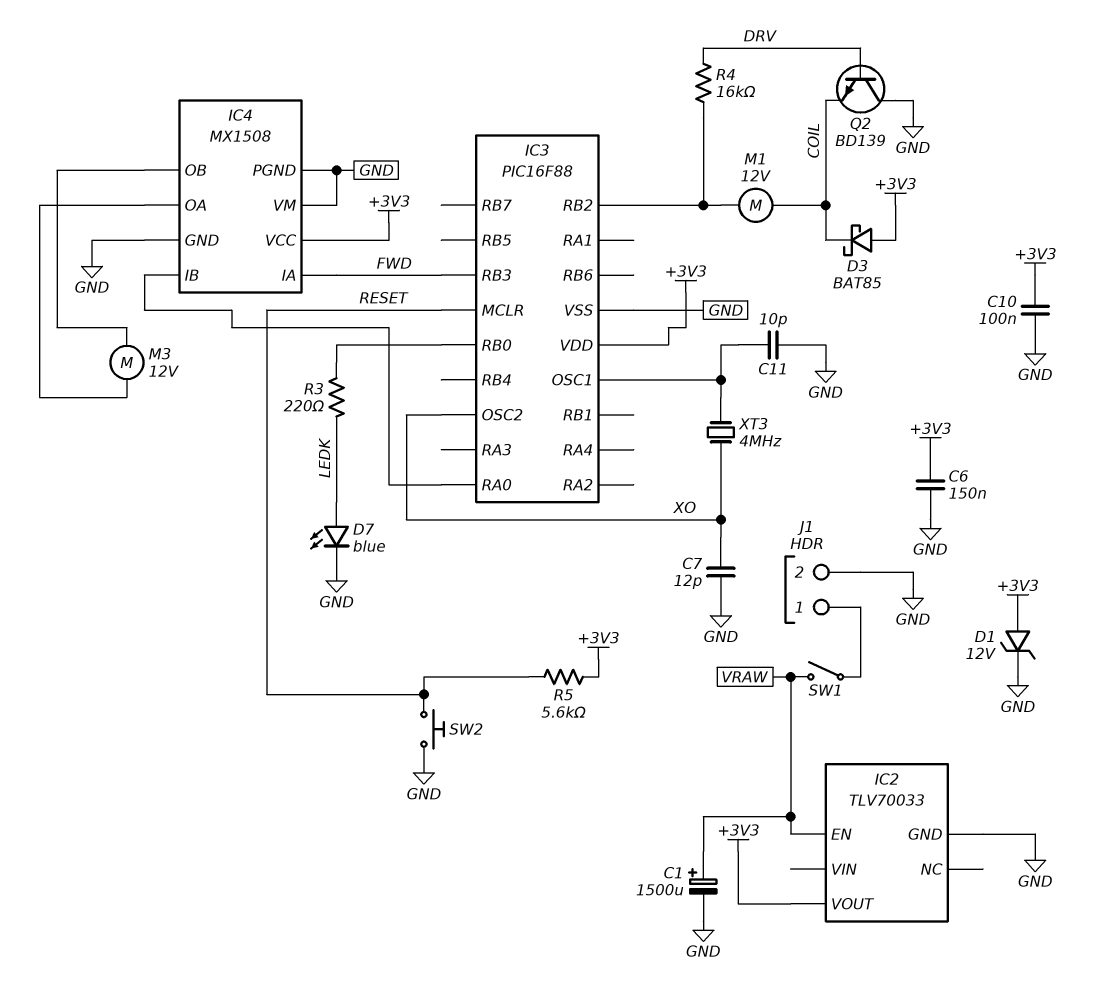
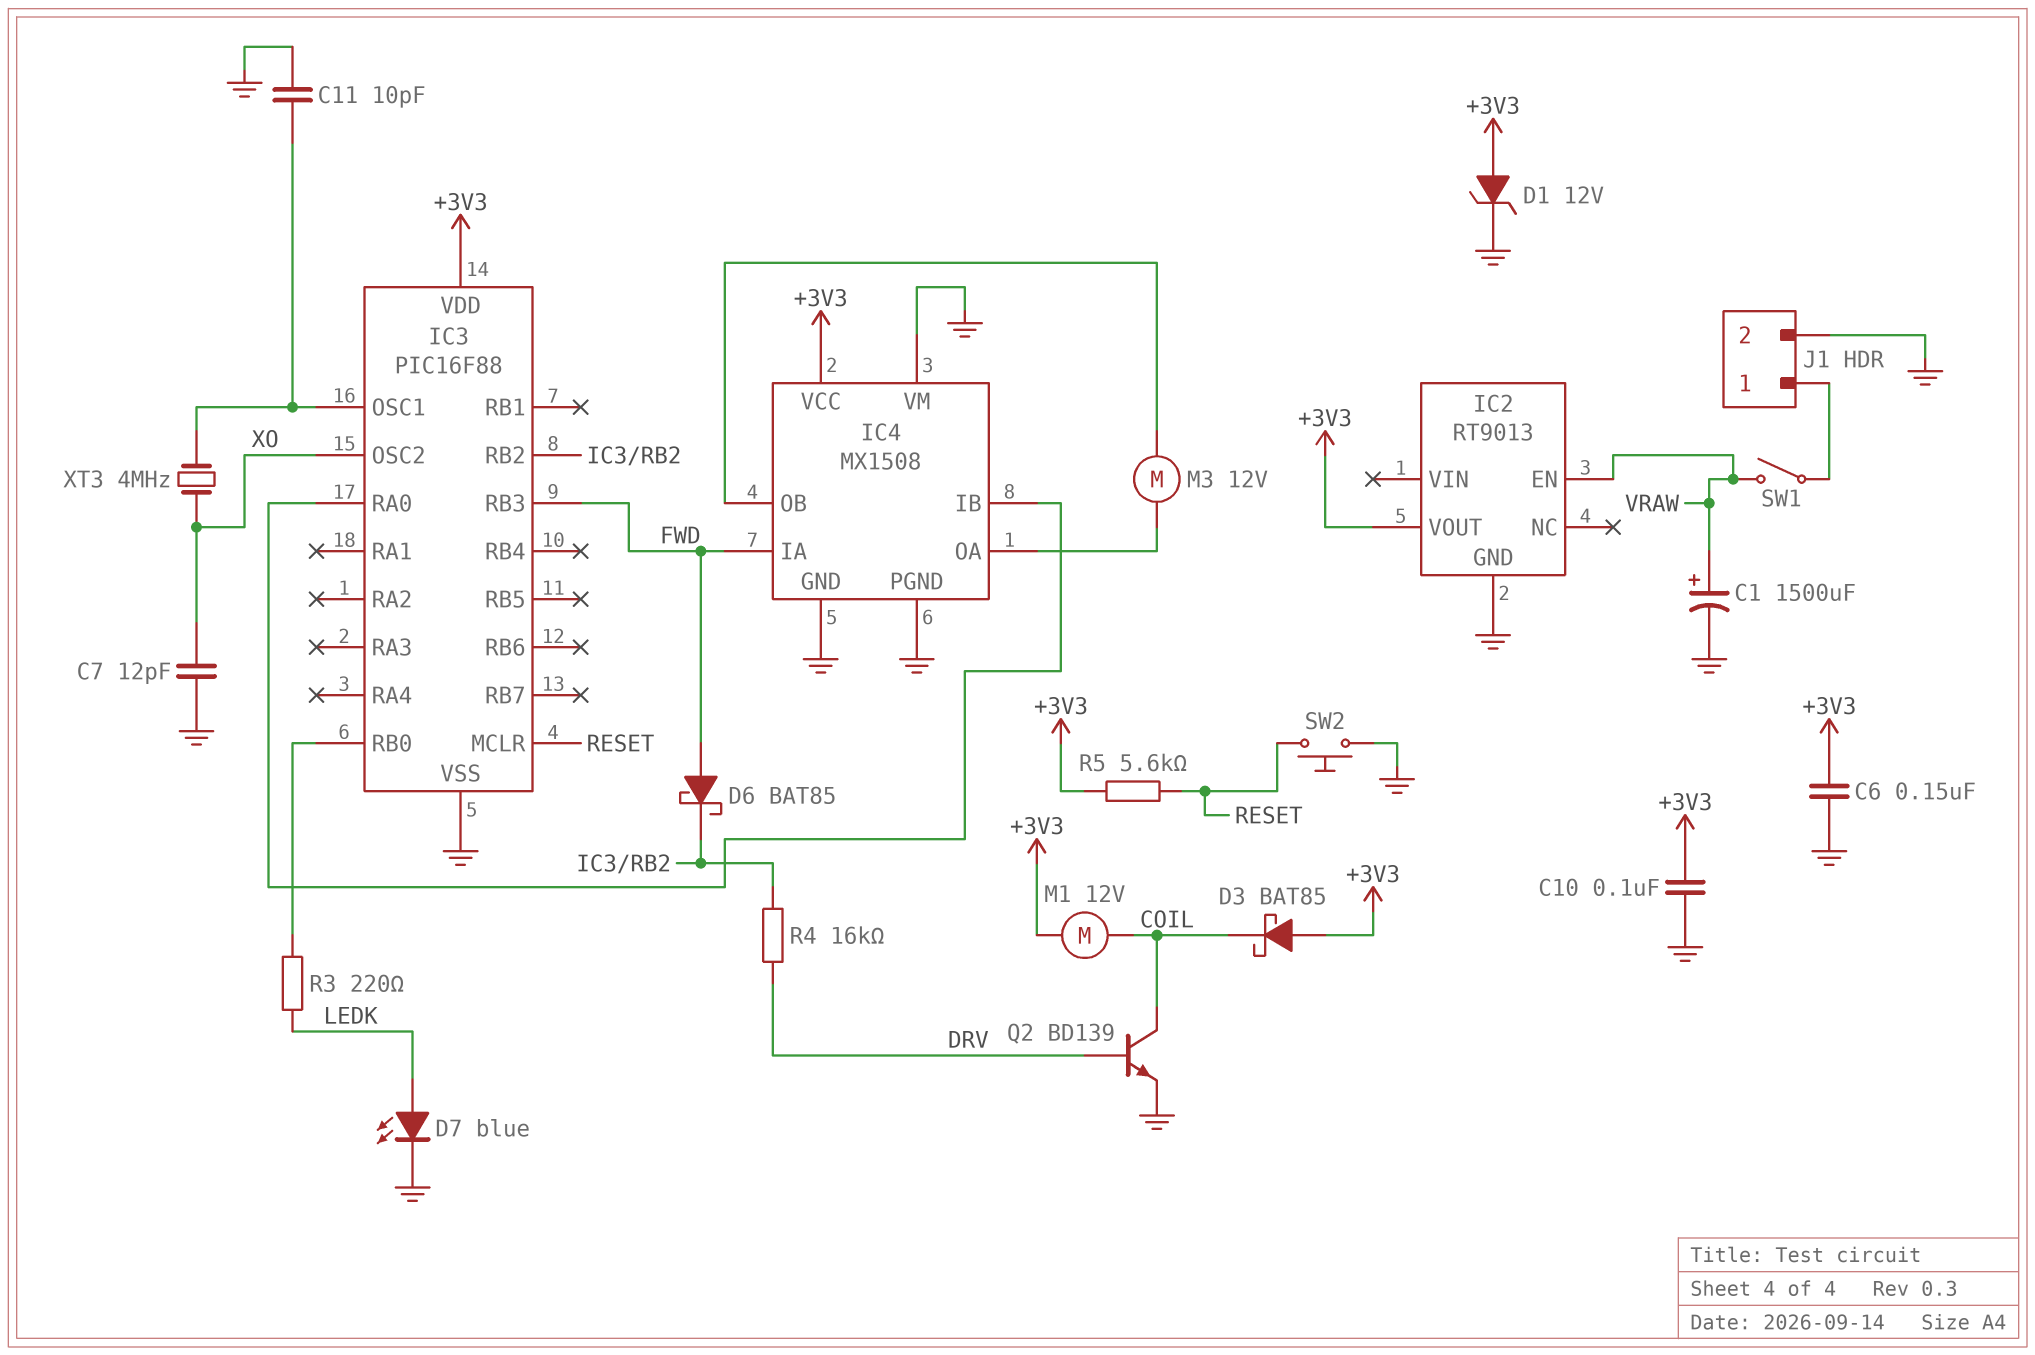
D6: none -> schottky BAT85 (A FWD, K IC3/RB2)
IC2: TLV70033 -> RT9013
M1: motor 12V (COIL, IC3/RB2) -> motor 12V (+3V3, COIL)
Q2: NPN BD139 (B DRV, C GND, E COIL) -> NPN BD139 (B DRV, C COIL, E GND)

